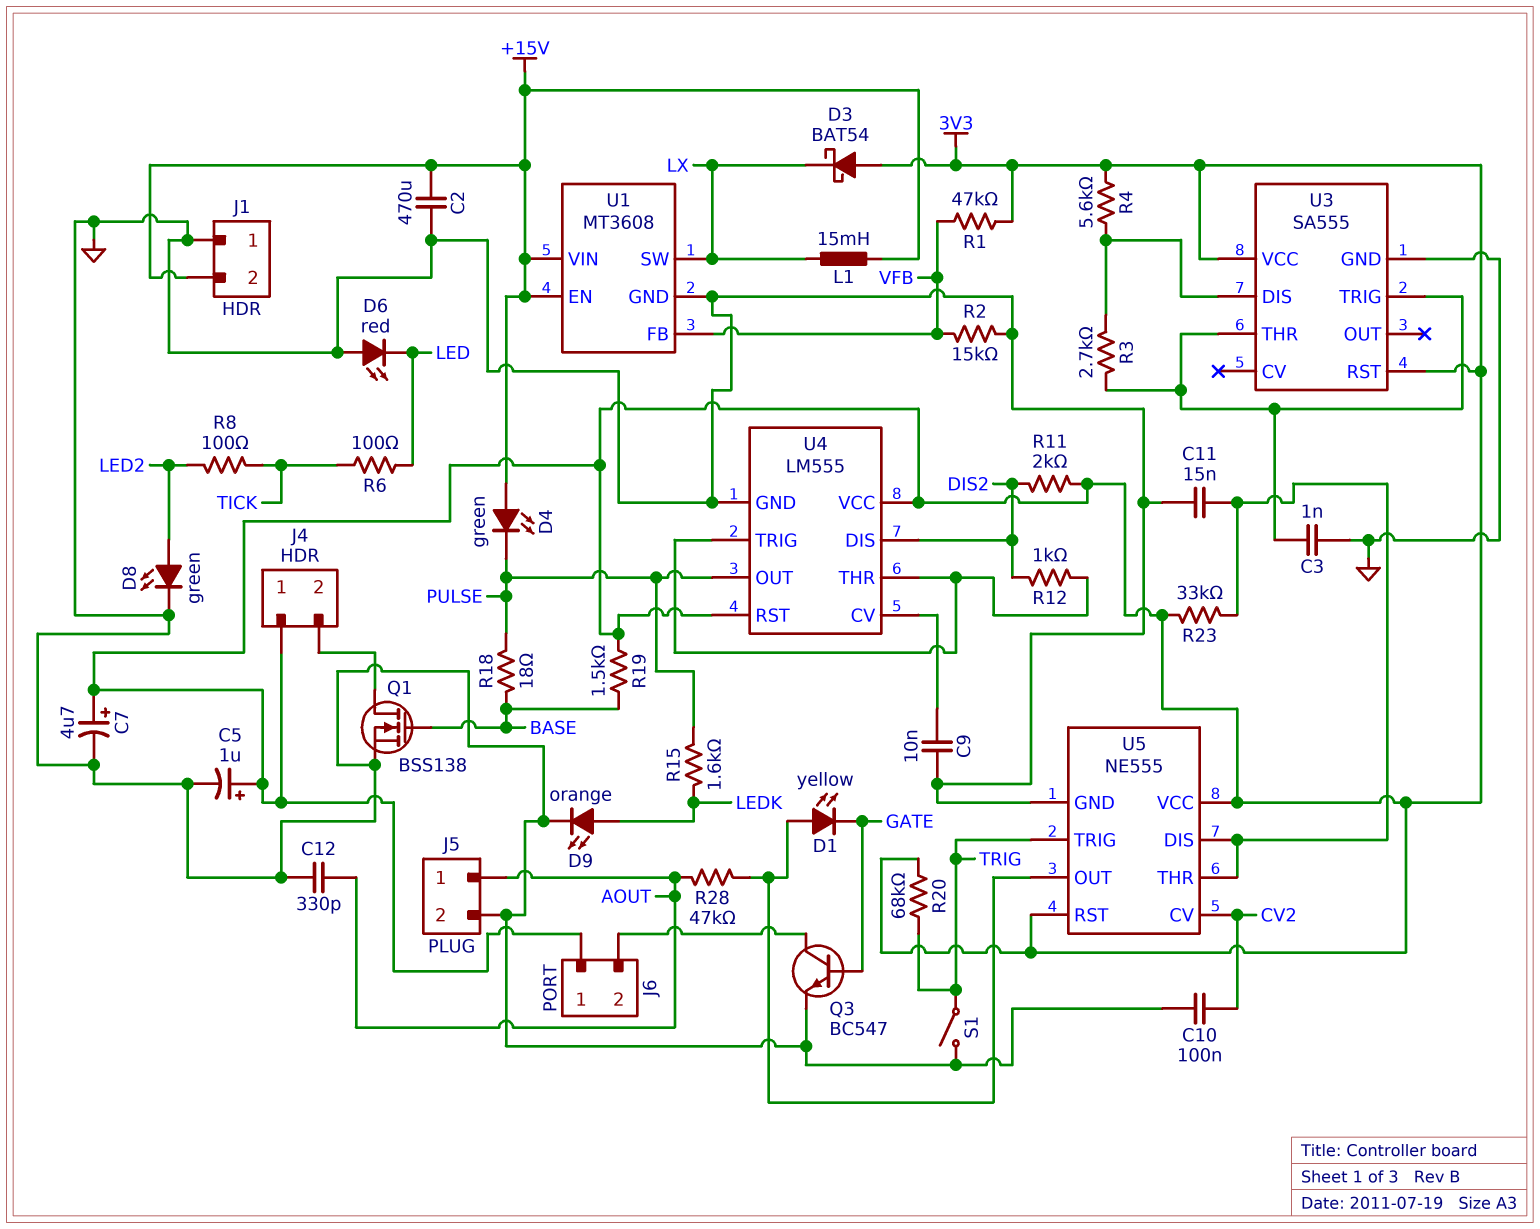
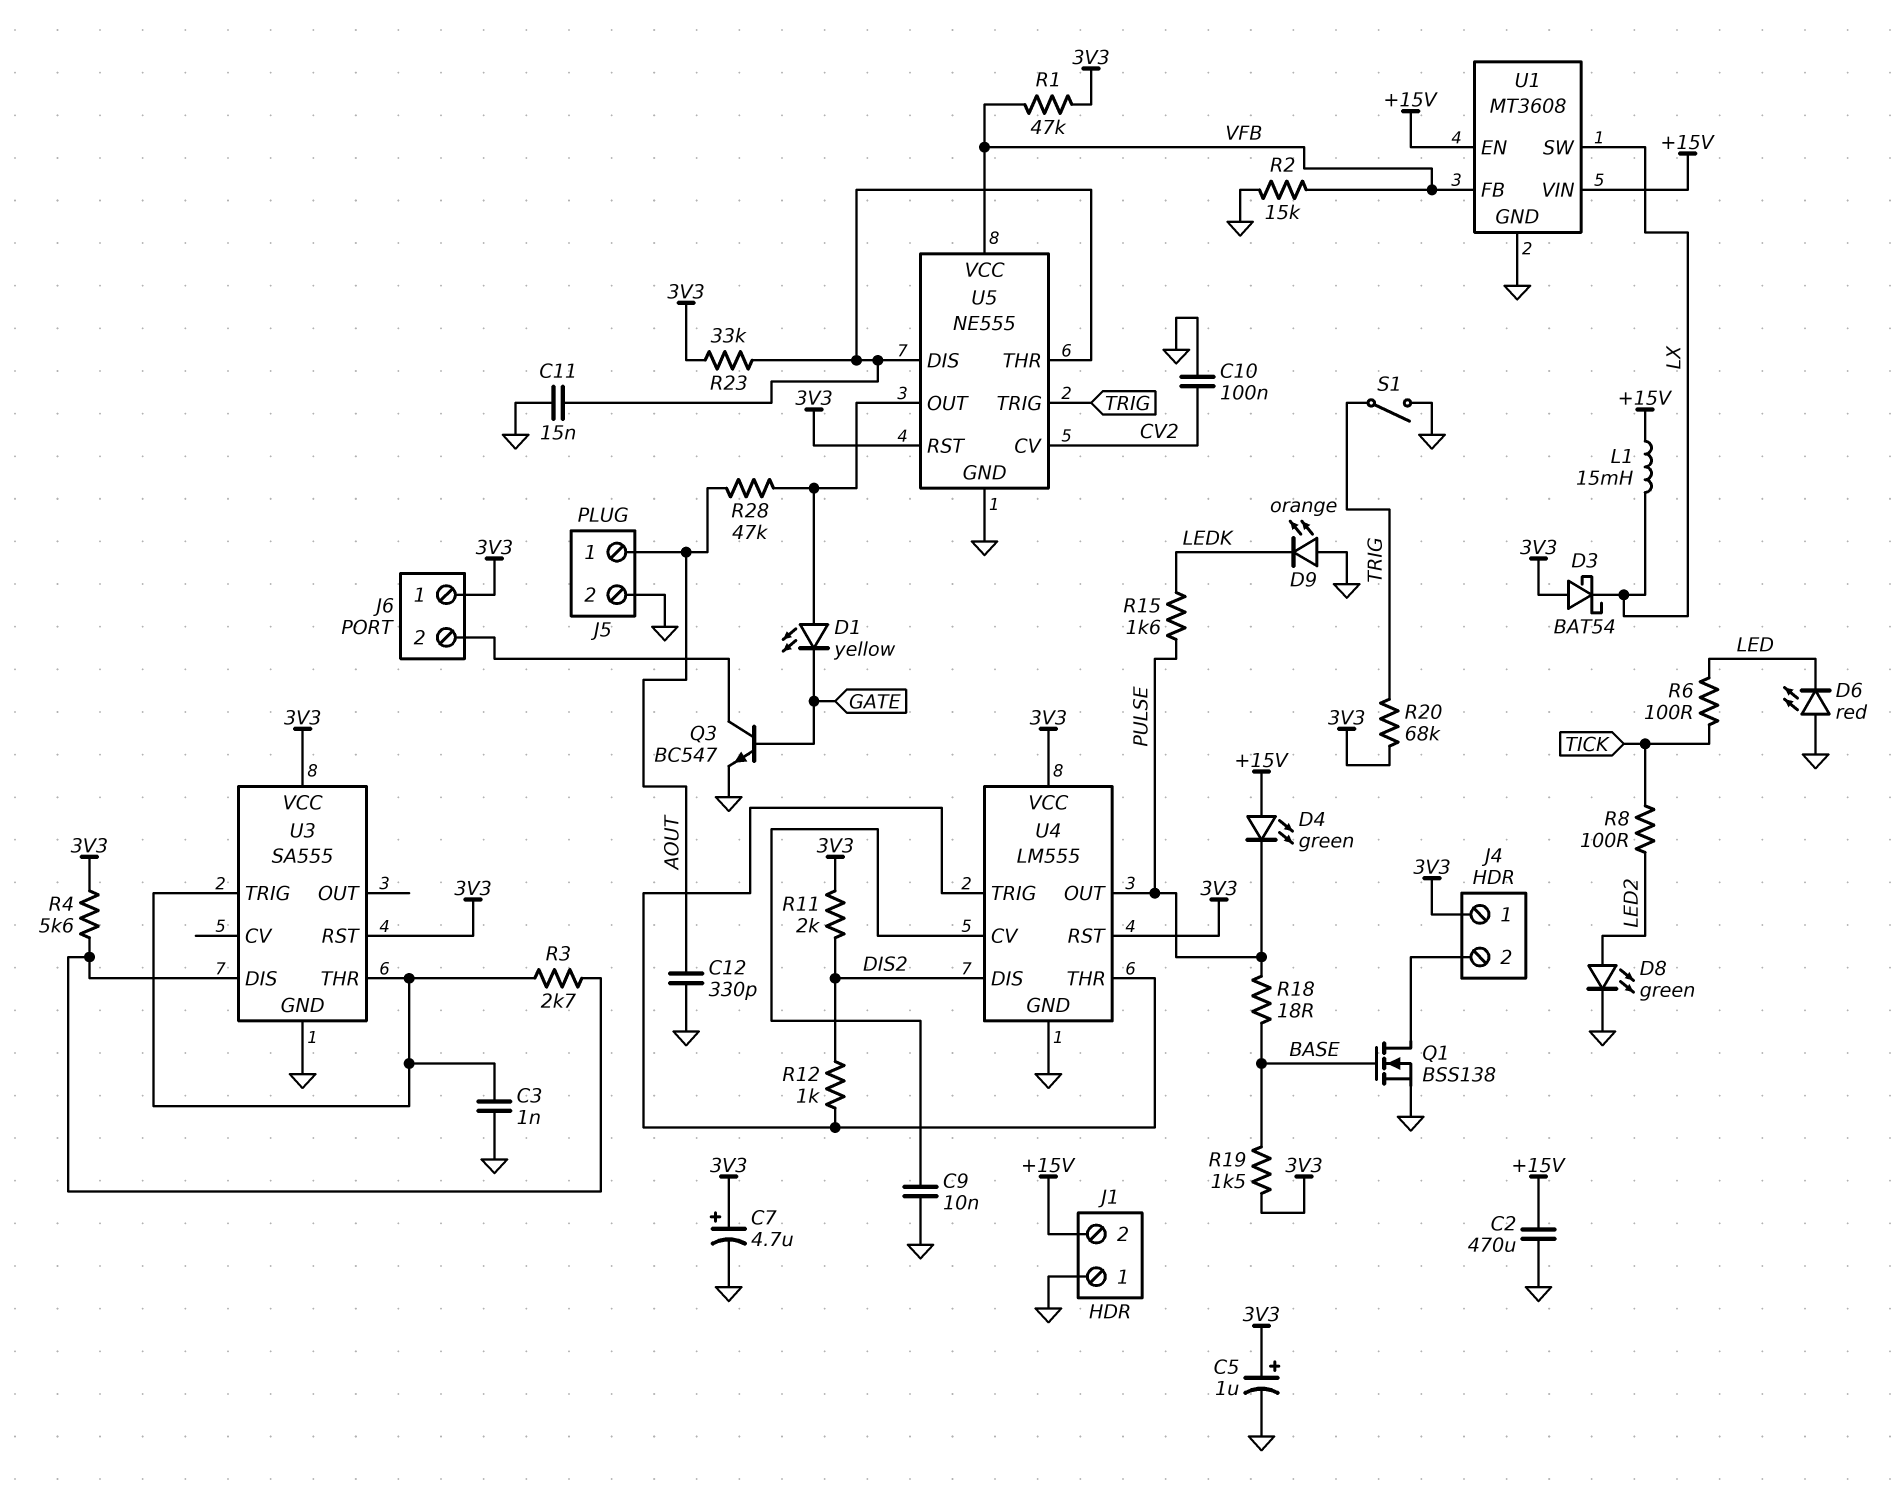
D9: LED orange (A LEDK, K GND) -> LED orange (A GND, K LEDK)
U5 pin VCC: 3V3 -> VFB

